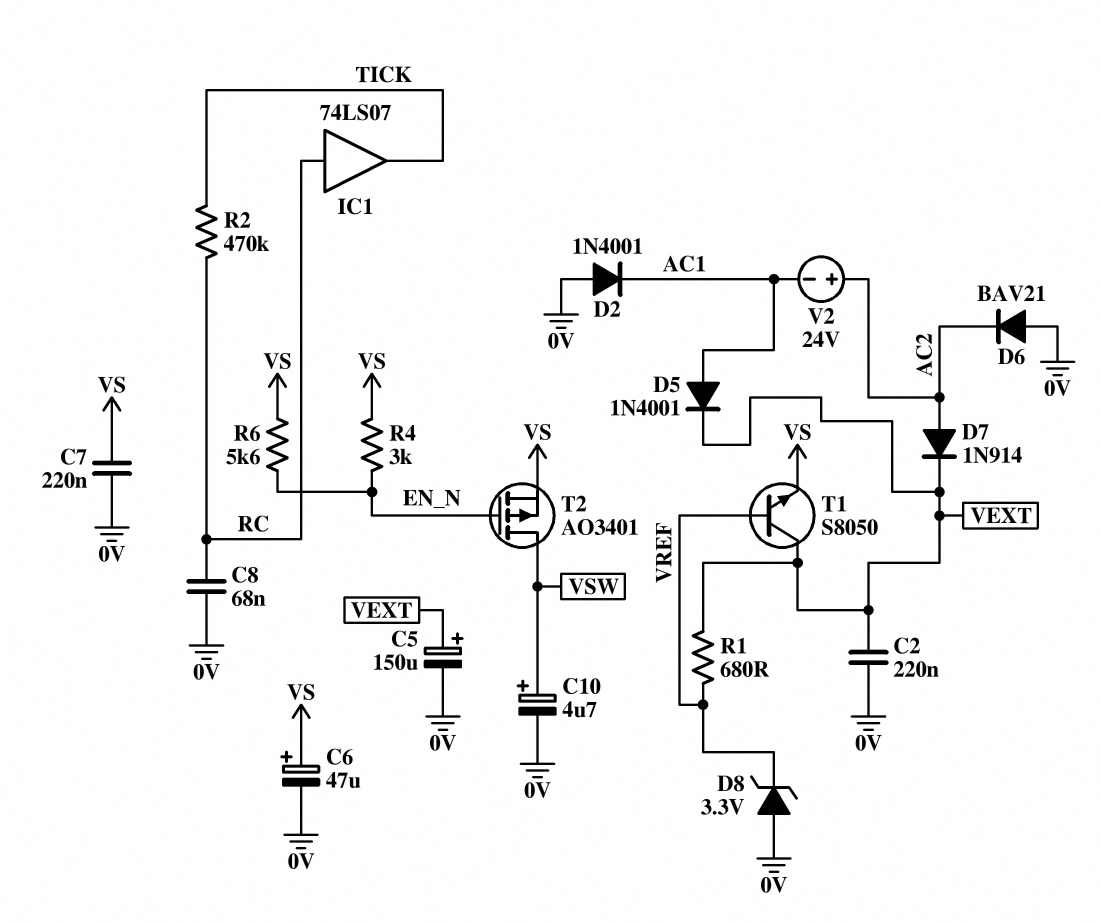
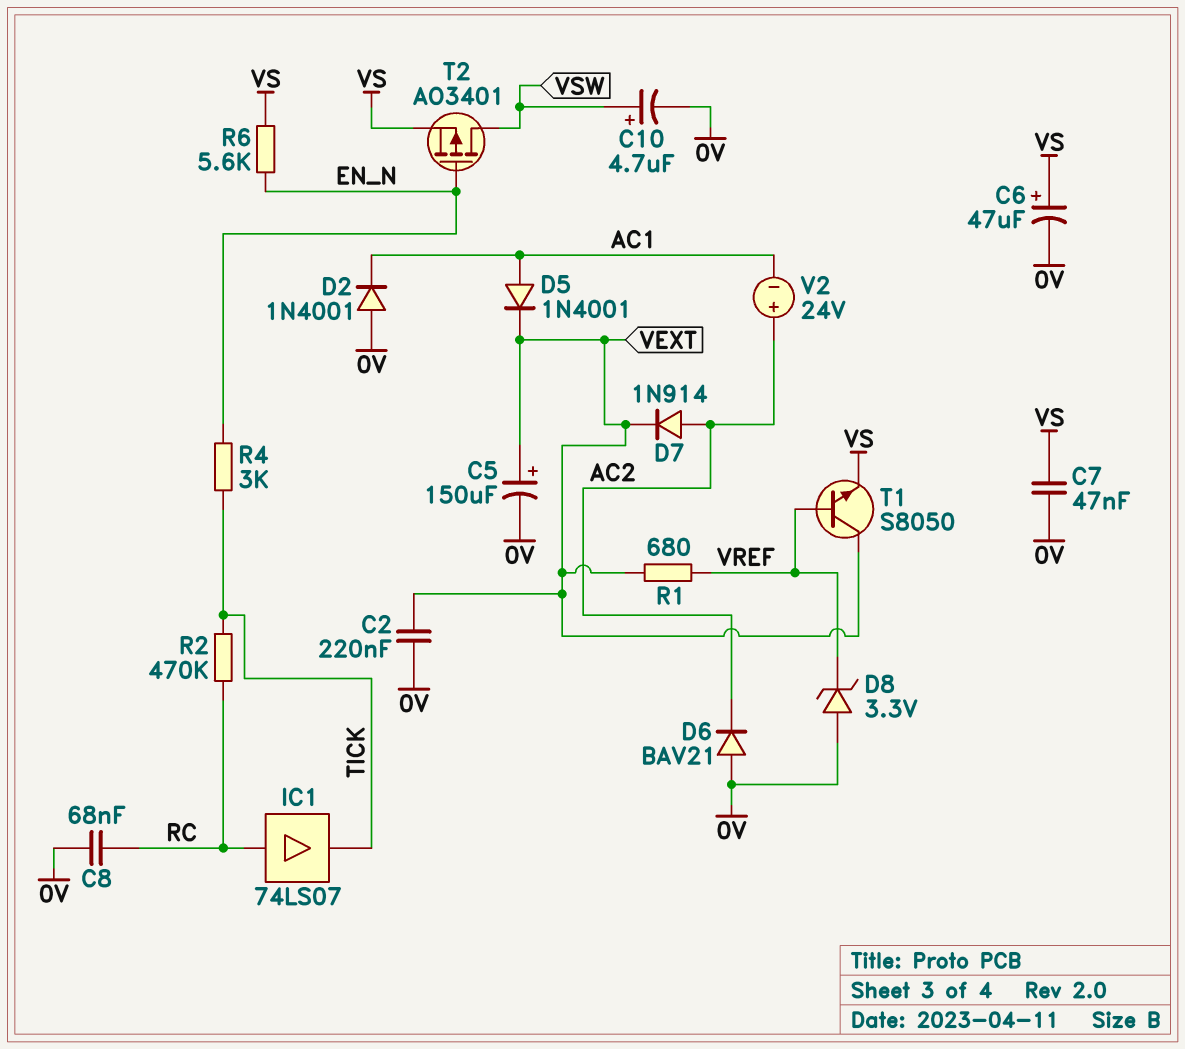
C7: 220nF (0V, VS) -> 47nF (0V, VS)
R4: 3k (EN_N, VS) -> 3k (EN_N, TICK)

